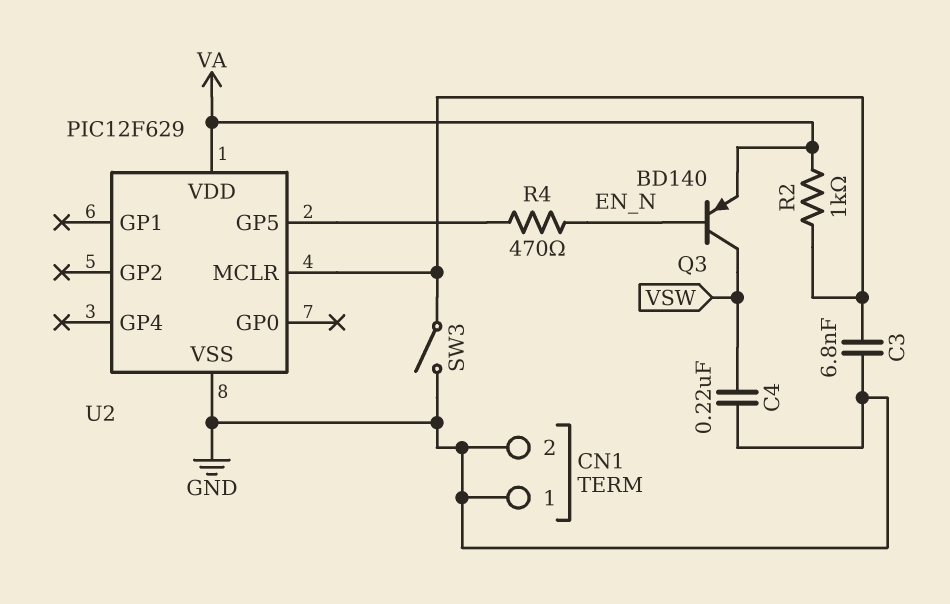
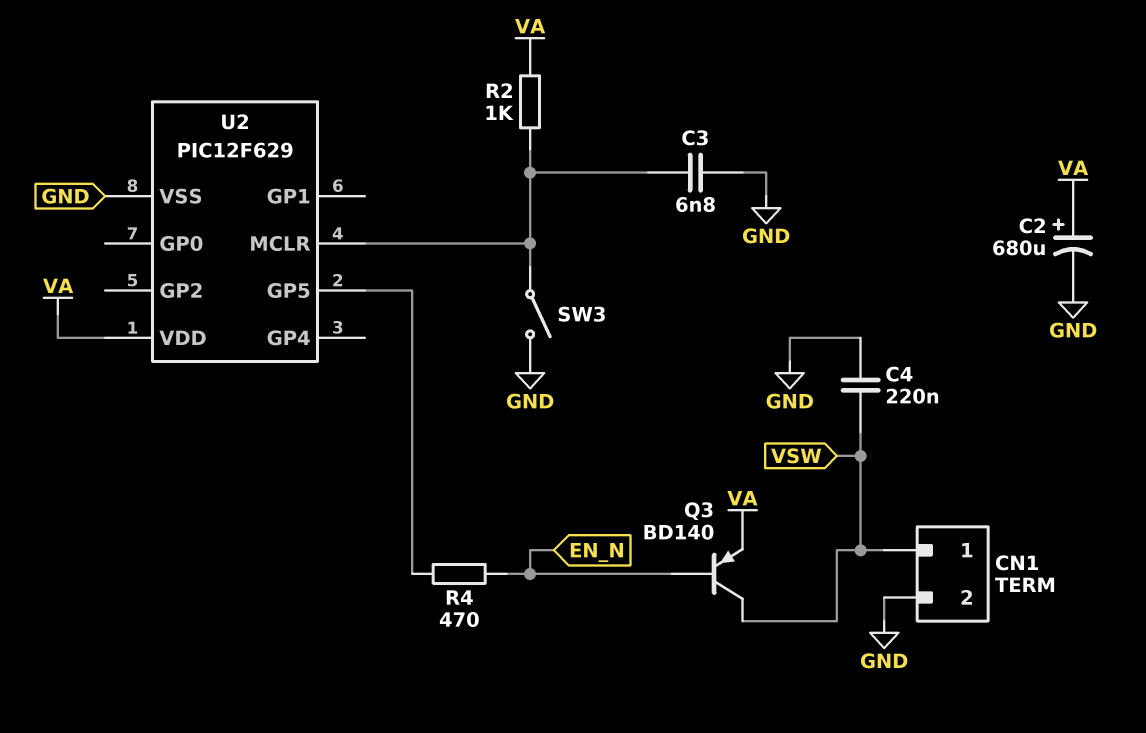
C2: none -> 680uF (plus VA, minus GND)
CN1 pin 1: GND -> VSW

